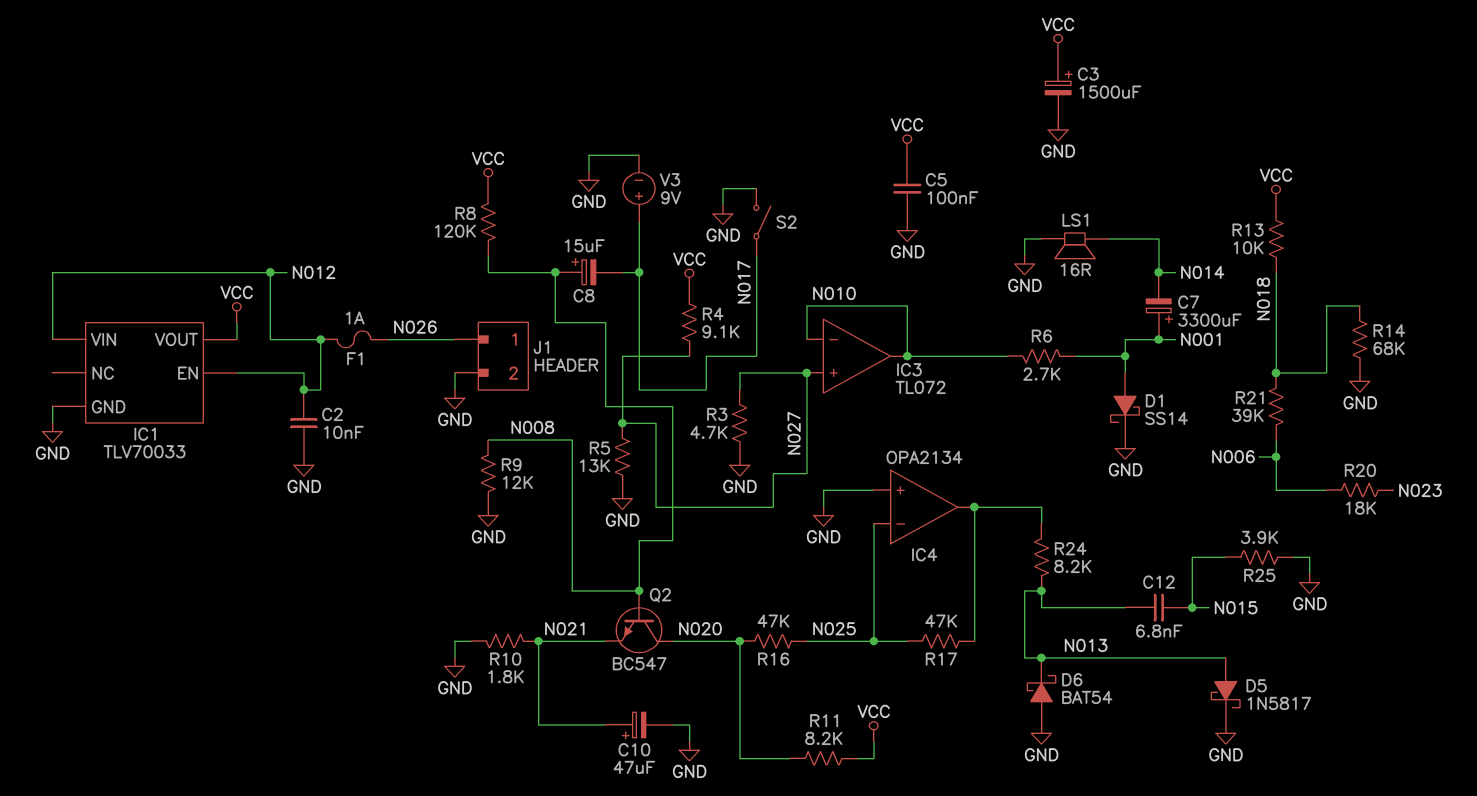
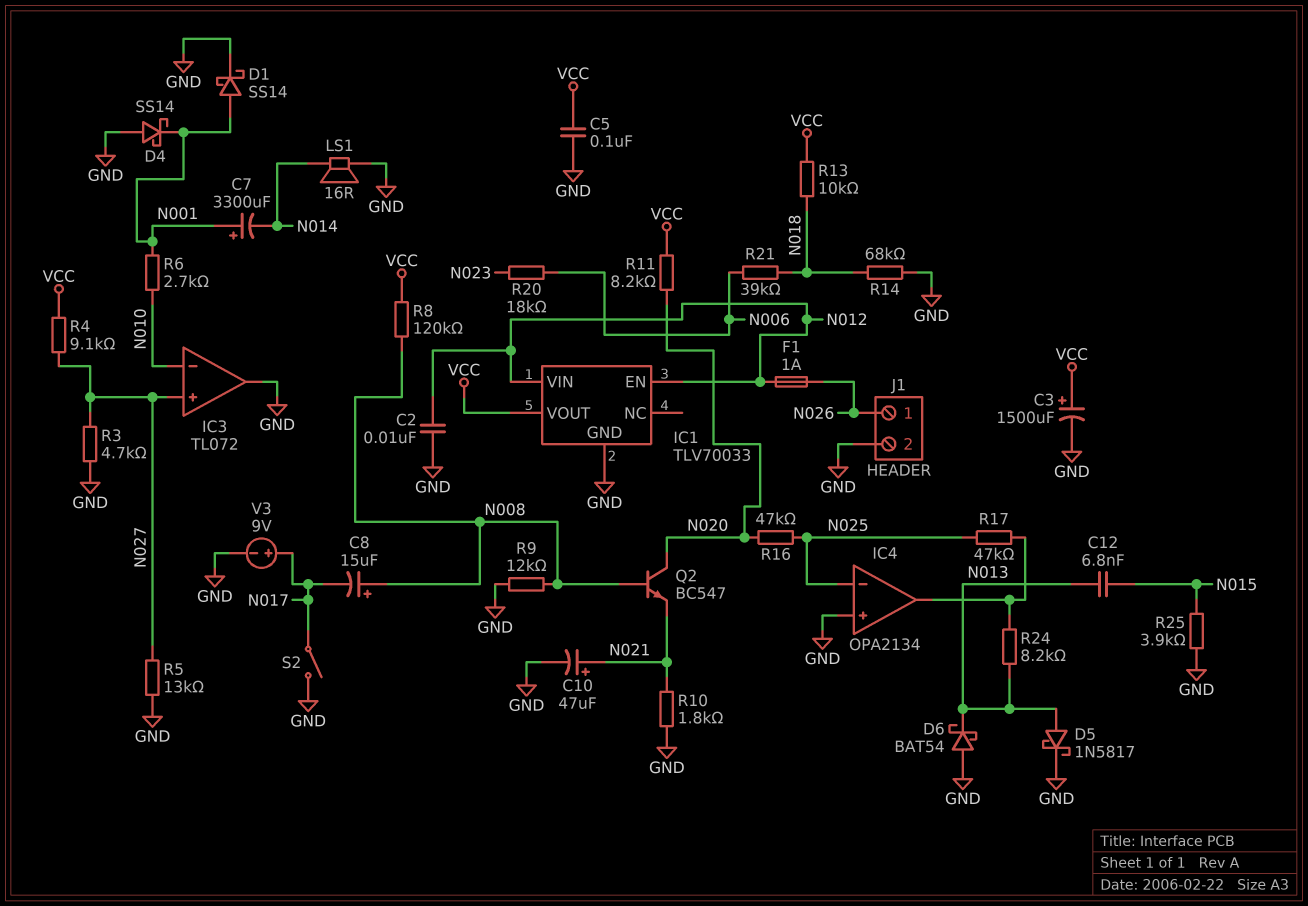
D4: none -> schottky SS14 (A GND, K N001)
IC3 pin out: N010 -> GND

